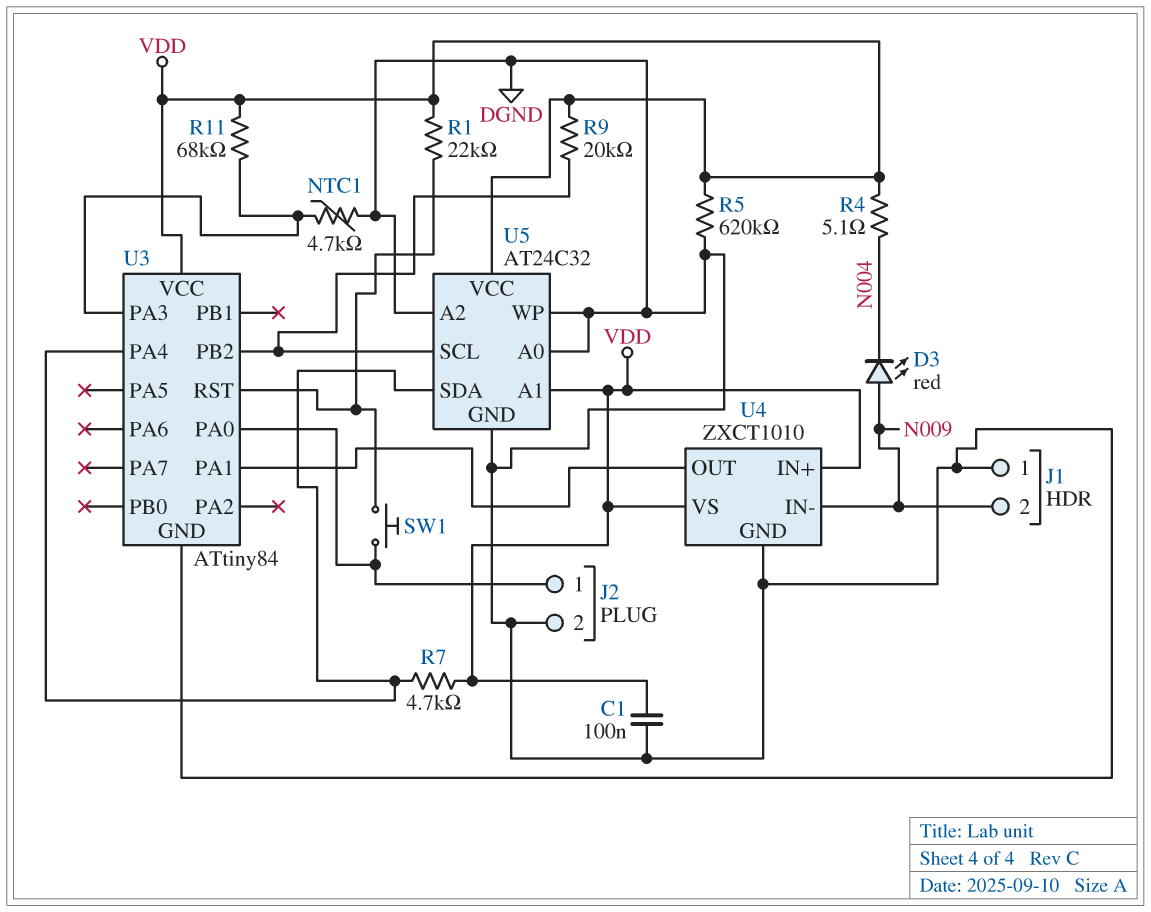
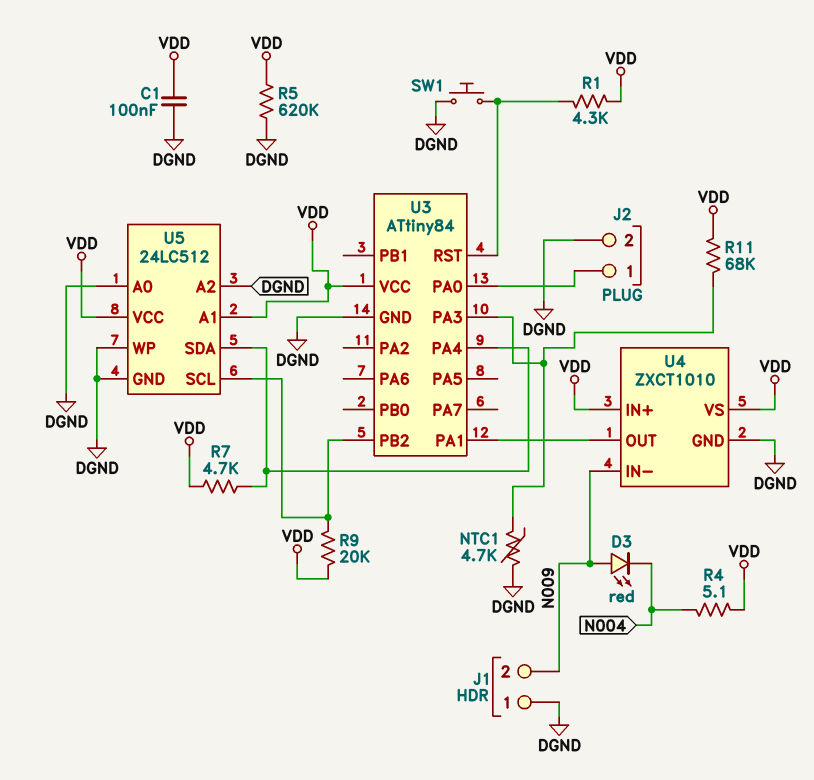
R1: 22k (U3/RST, VDD) -> 4.3k (U3/RST, VDD)
SW1: button (J2/1, U3/RST) -> button (DGND, U3/RST)
U5: AT24C32 -> 24LC512

